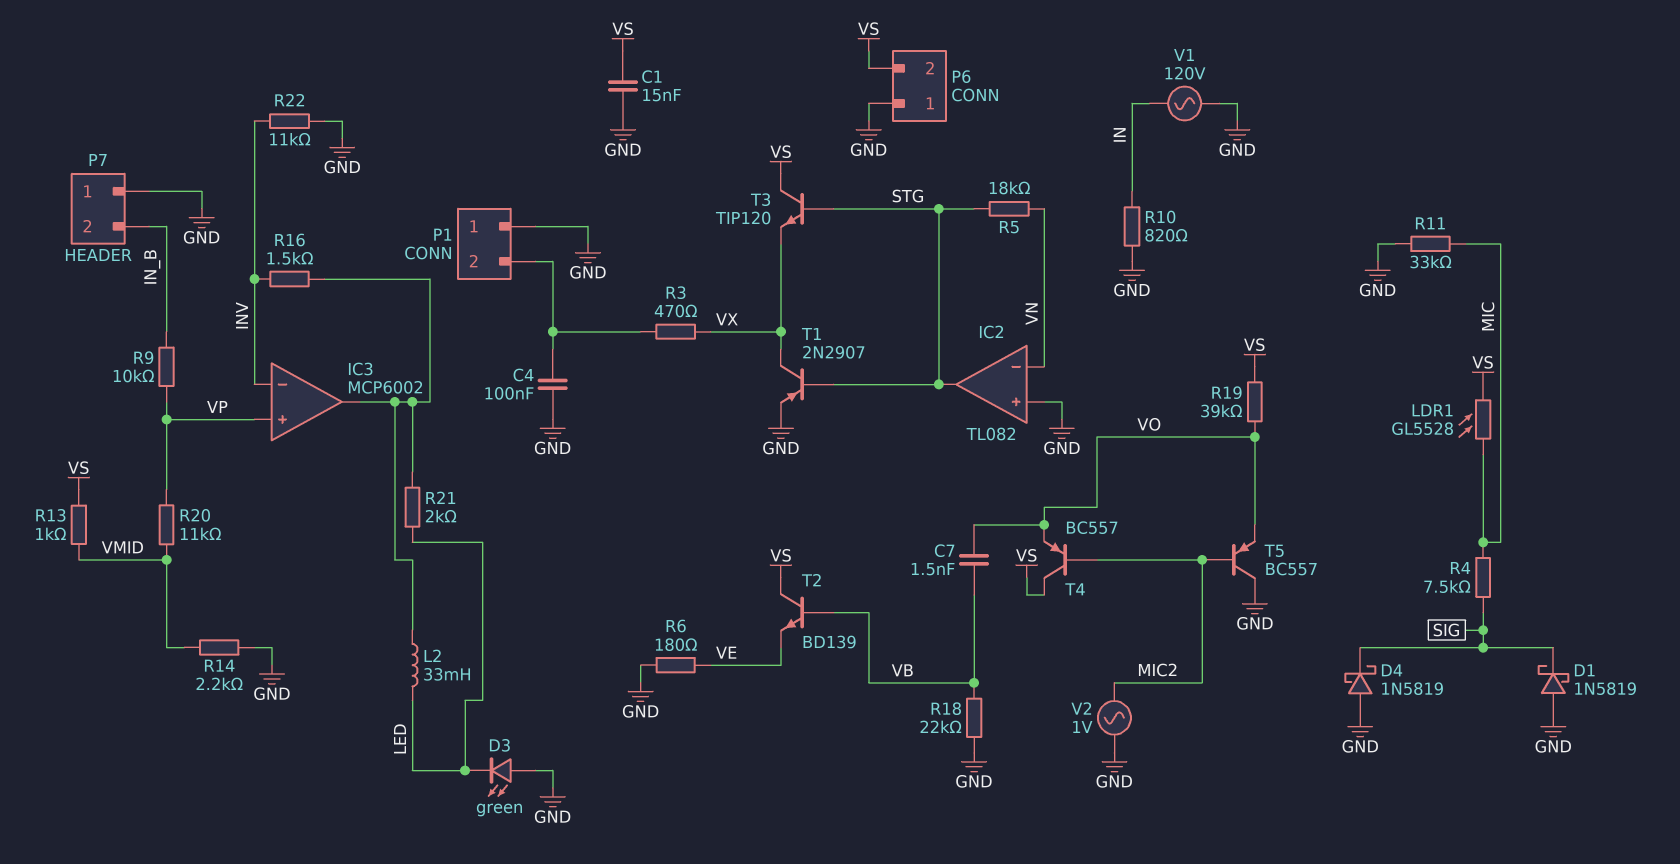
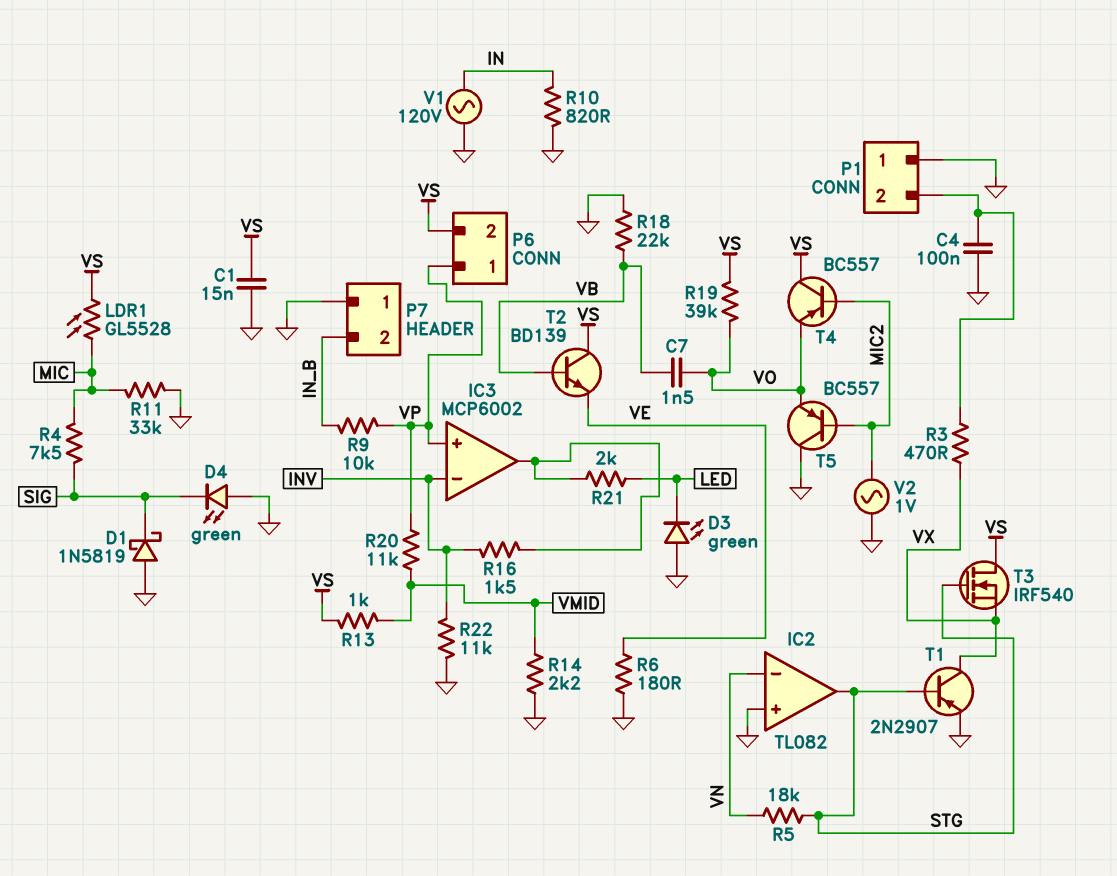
D4: schottky 1N5819 (A GND, K SIG) -> LED green (A GND, K SIG)
L2: 33mH (IC3/out, LED) -> none
P6 pin 1: GND -> VP
T3: NPN TIP120 (B STG, C VS, E VX) -> NMOS IRF540 (G STG, D VS, S VX)

